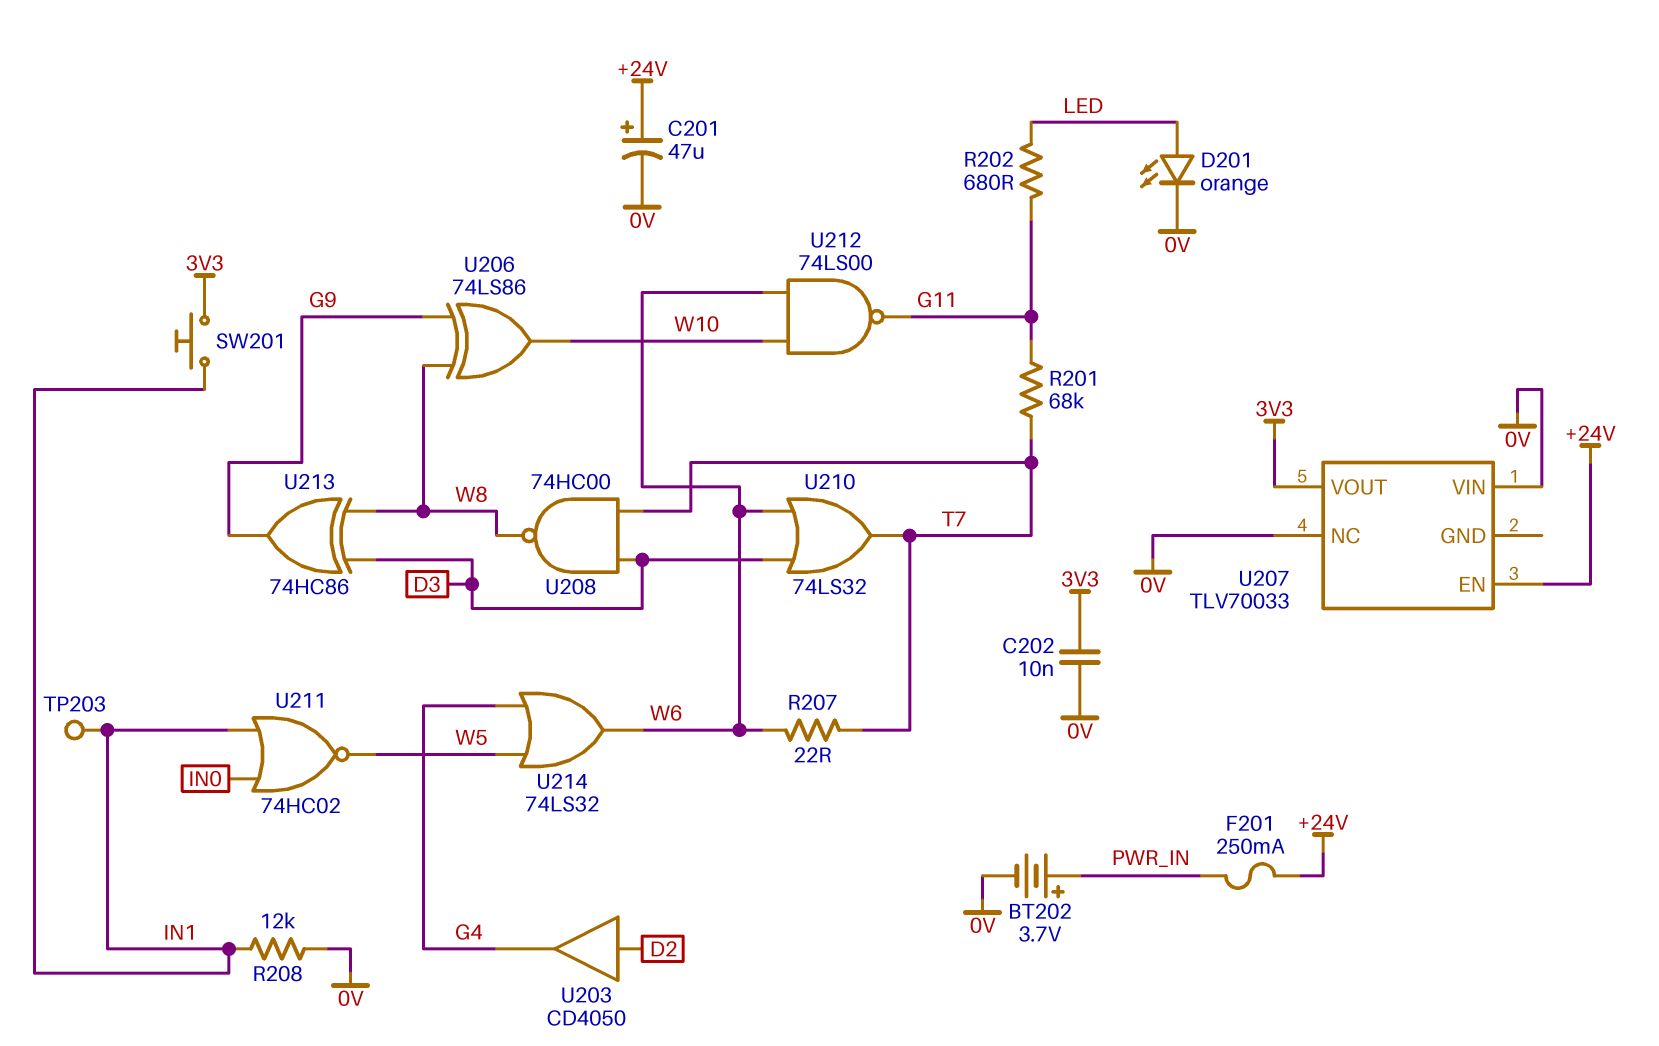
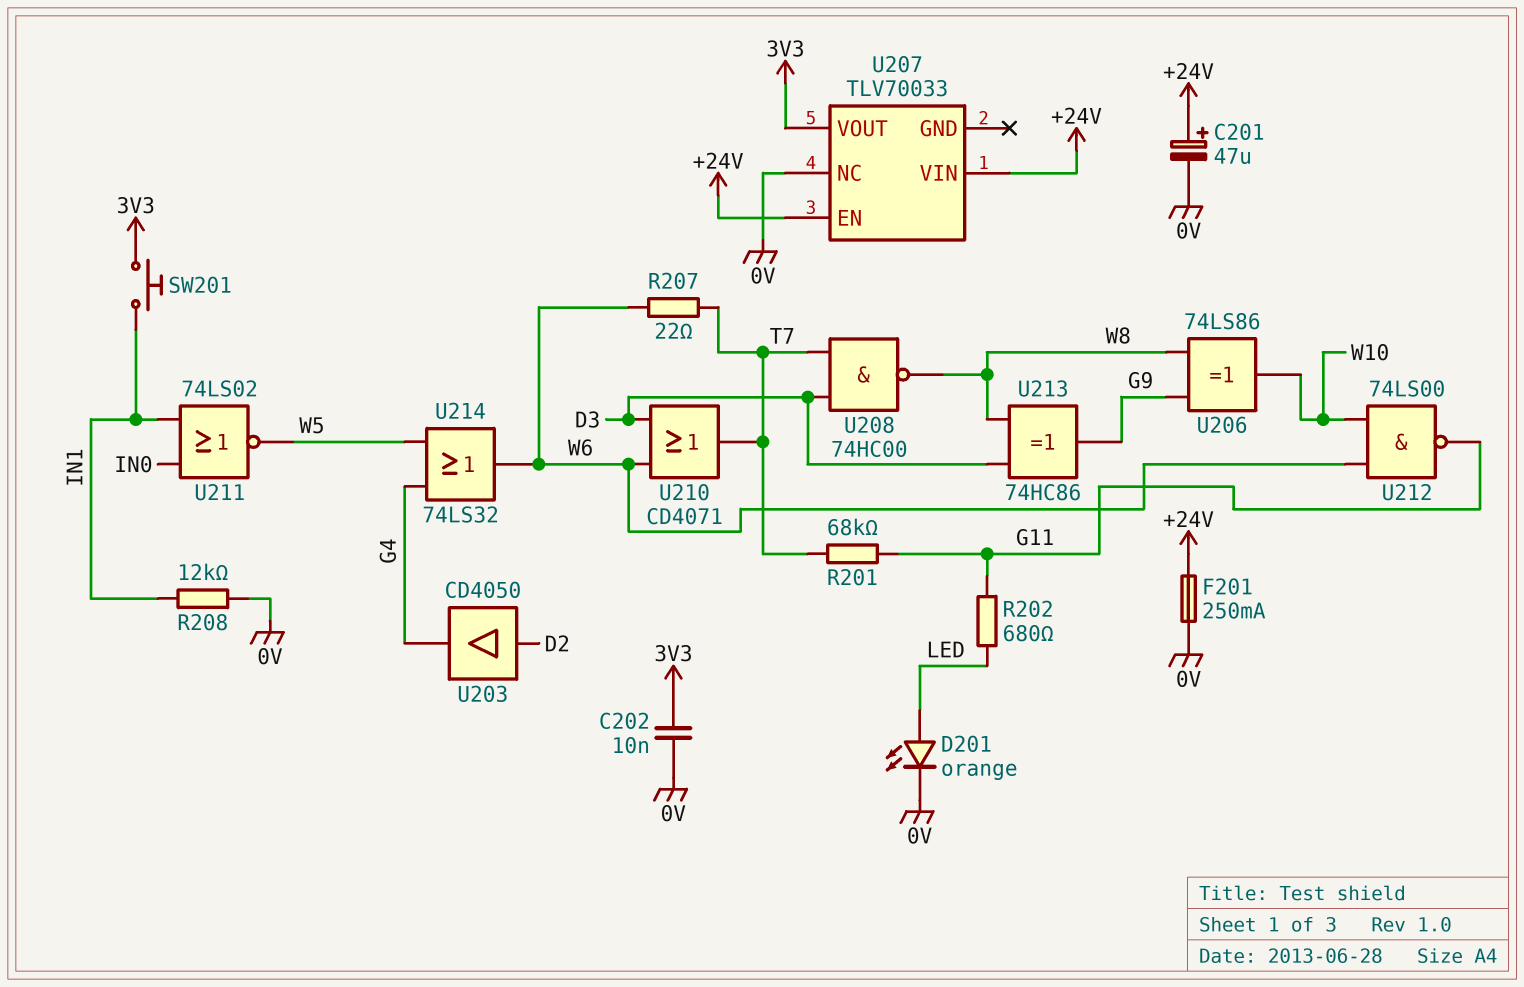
BT202: 3.7V (plus PWR_IN, minus 0V) -> none
F201: 250mA (+24V, PWR_IN) -> 250mA (+24V, 0V)
TP203: test point (IN1) -> none
U207 pin VIN: 0V -> +24V
U210: OR 74LS32 (in D3, in W6, out T7) -> OR CD4071 (in D3, in W6, out T7)
U211: NOR 74HC02 (in IN0, in IN1, out W5) -> NOR 74LS02 (in IN0, in IN1, out W5)

